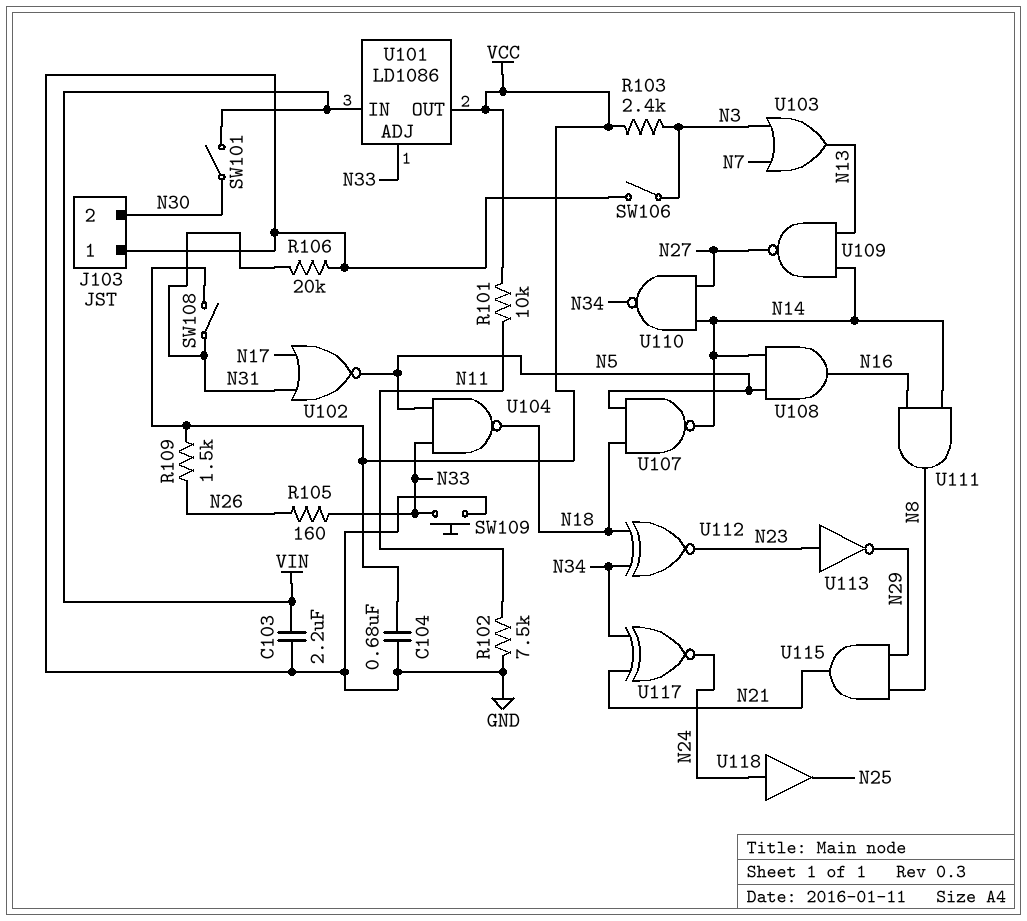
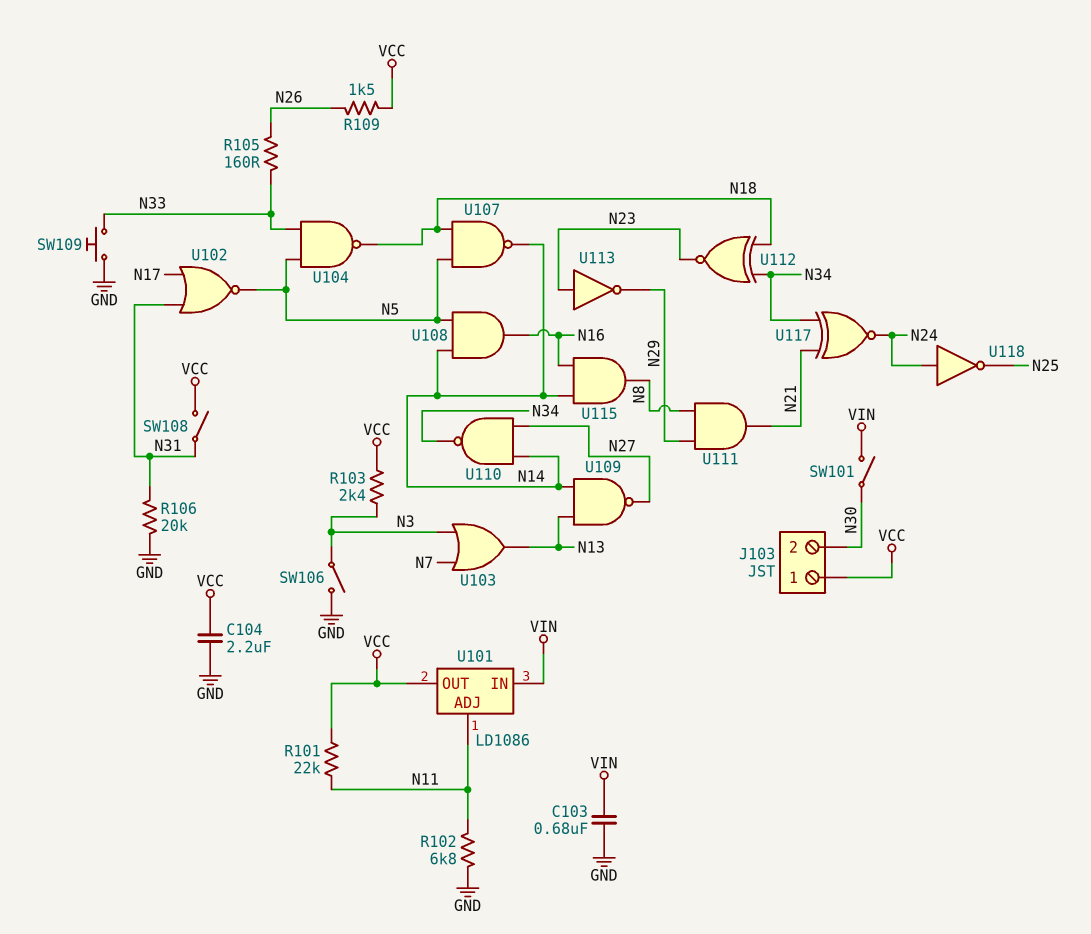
C103: 2.2uF (GND, VIN) -> 680nF (GND, VIN)
C104: 680nF (GND, VCC) -> 2.2uF (GND, VCC)
J103 pin 1: GND -> VCC
R101: 10k (N11, VCC) -> 22k (N11, VCC)
R102: 7.5k (GND, N11) -> 6.8k (GND, N11)
U101 pin ADJ: N33 -> N11
U111: AND (in N14, in N16, out N8) -> AND (in N8, in N29, out N21)
U115: AND (in N8, in N29, out N21) -> AND (in N14, in N16, out N8)
U118: buffer (in N24, out N25) -> NOT (in N24, out N25)

